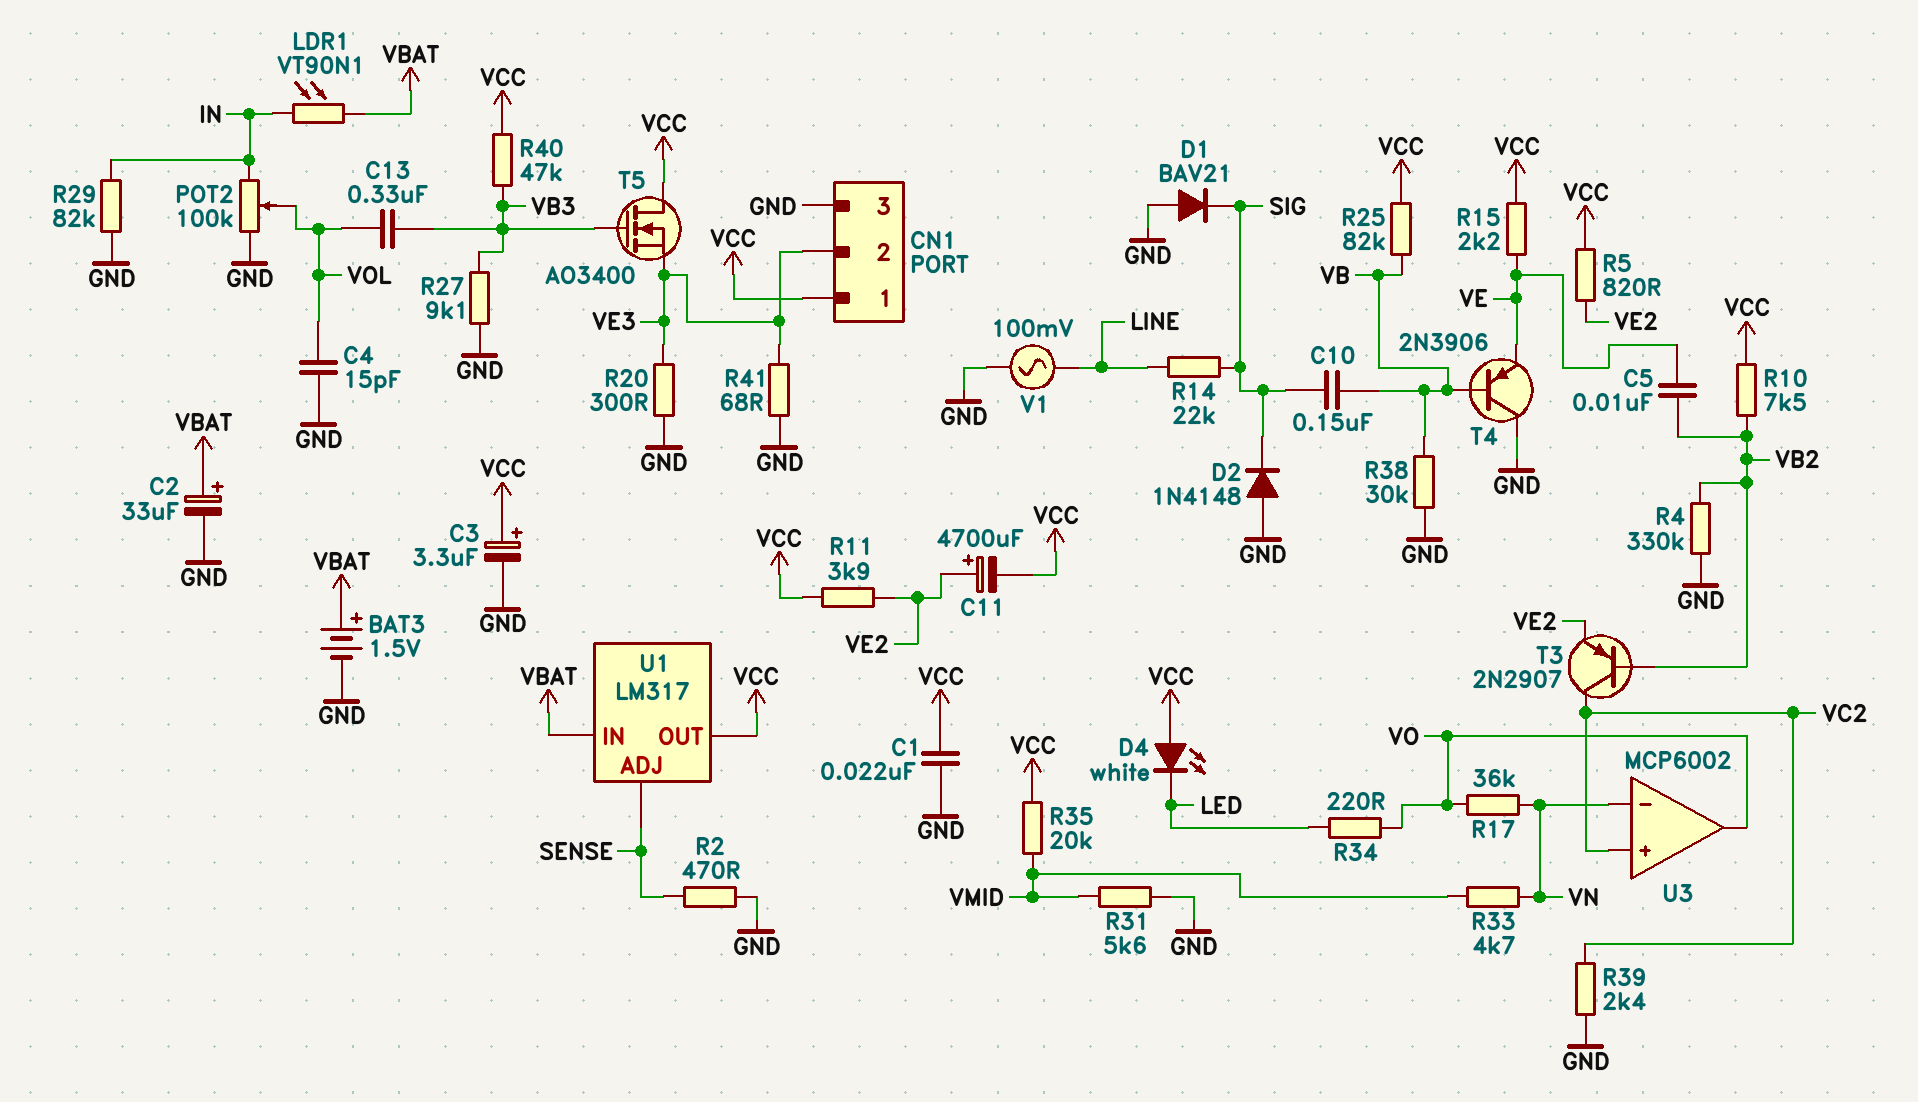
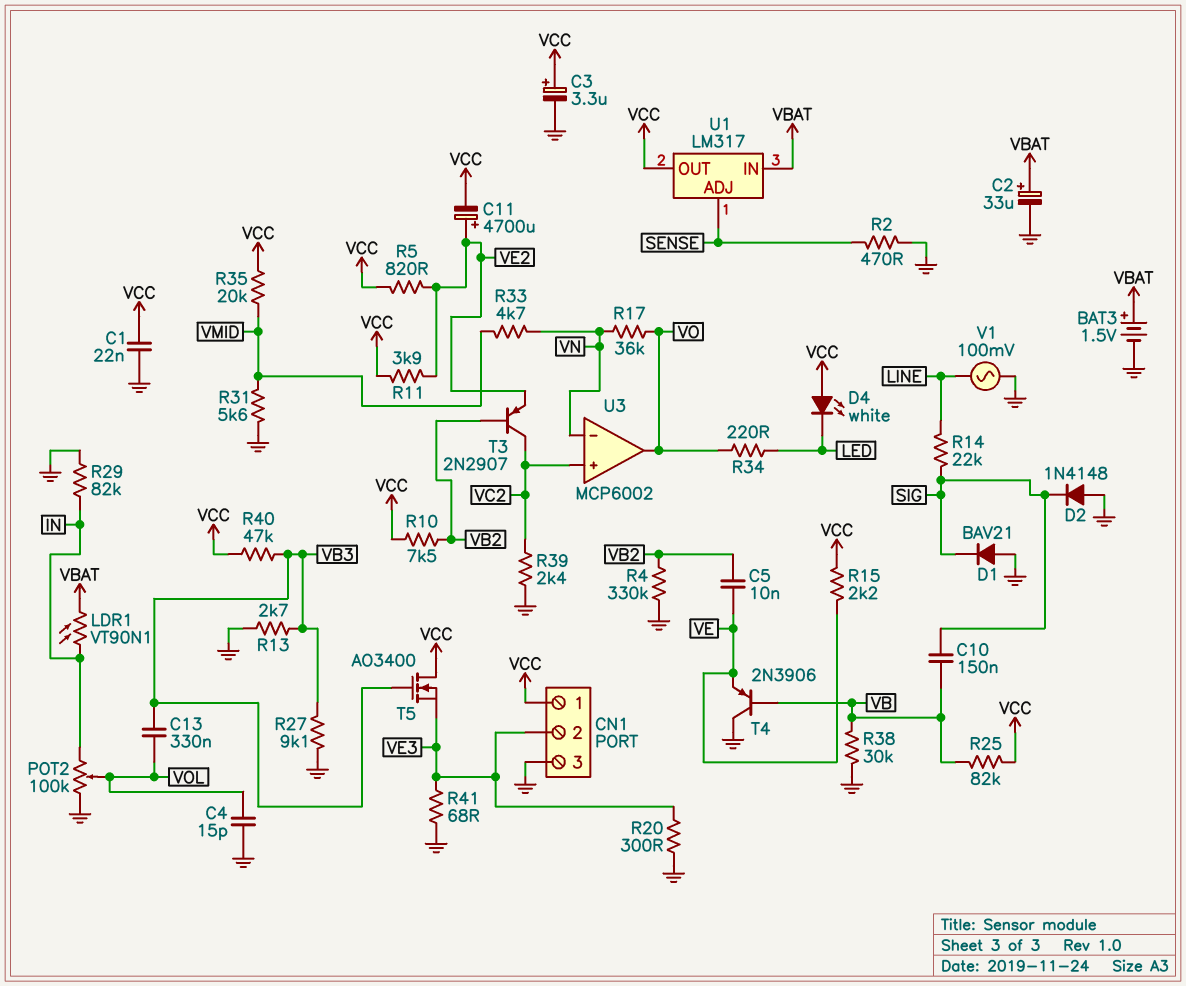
R13: none -> 2.7k (GND, VB3)

